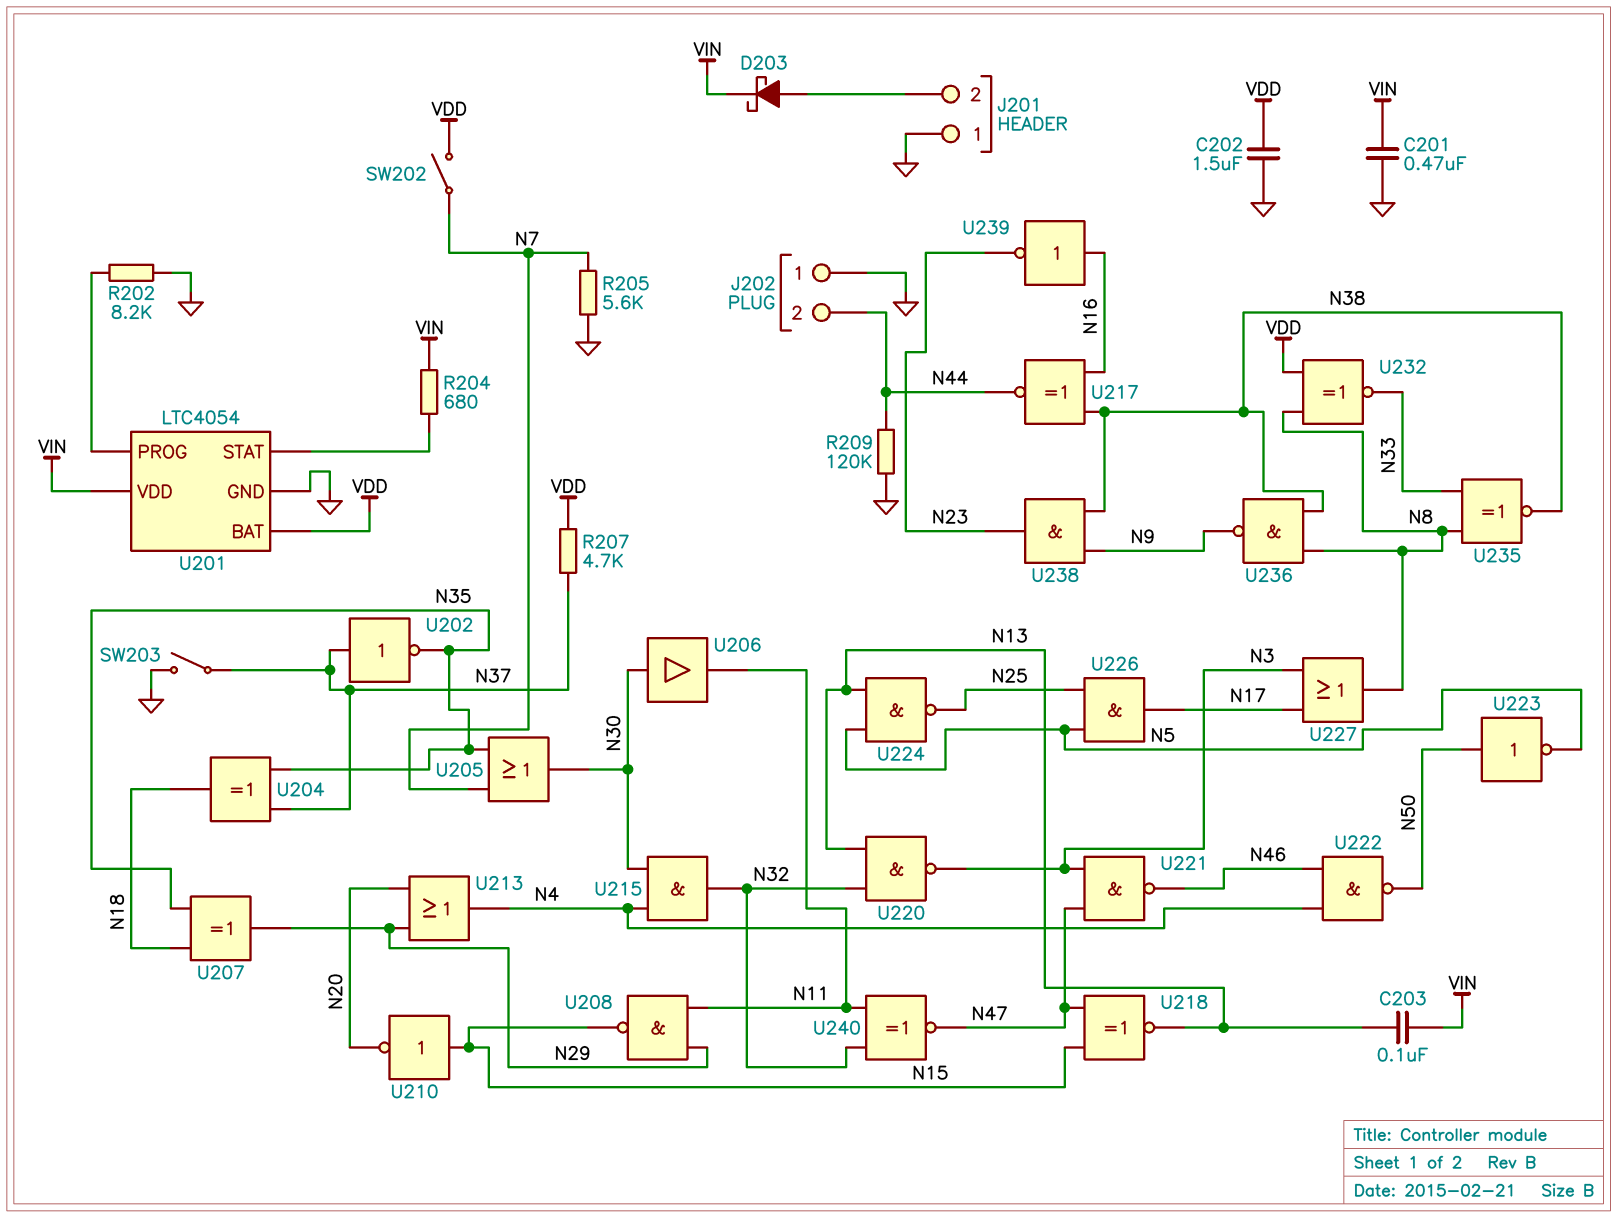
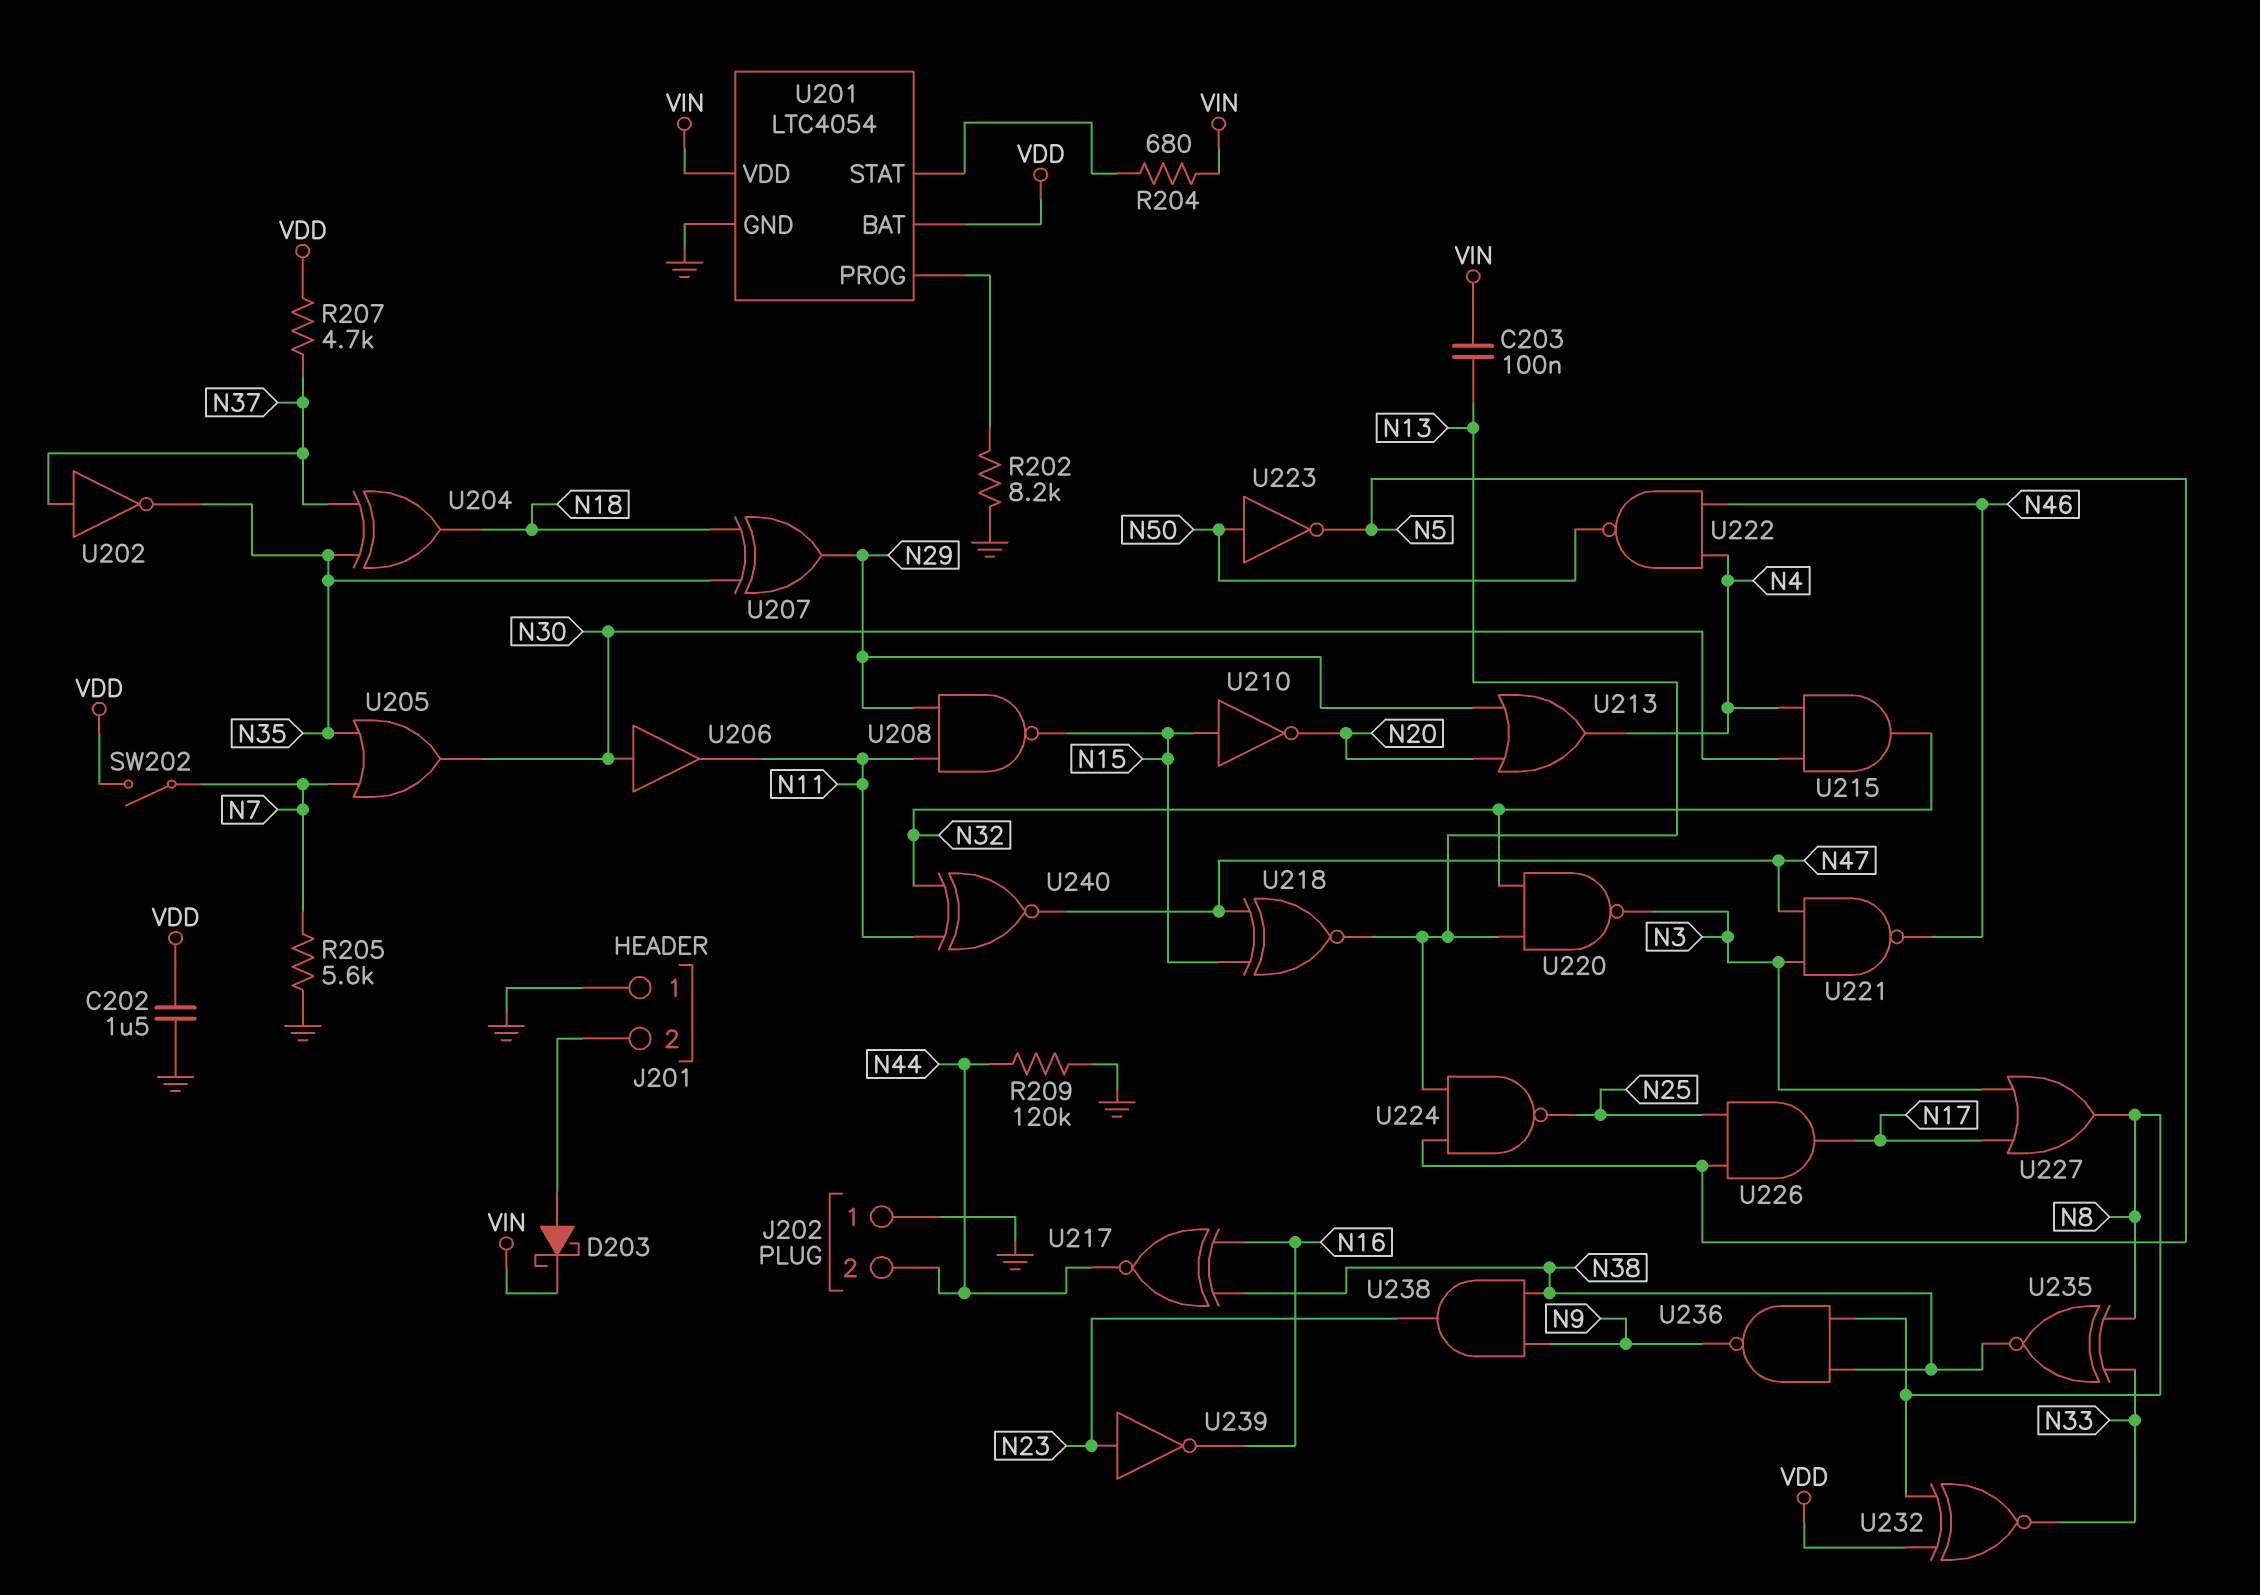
C201: 470nF (GND, VIN) -> none
SW203: switch (GND, N37) -> none
U239: NOT (in N16, out N23) -> NOT (in N23, out N16)

